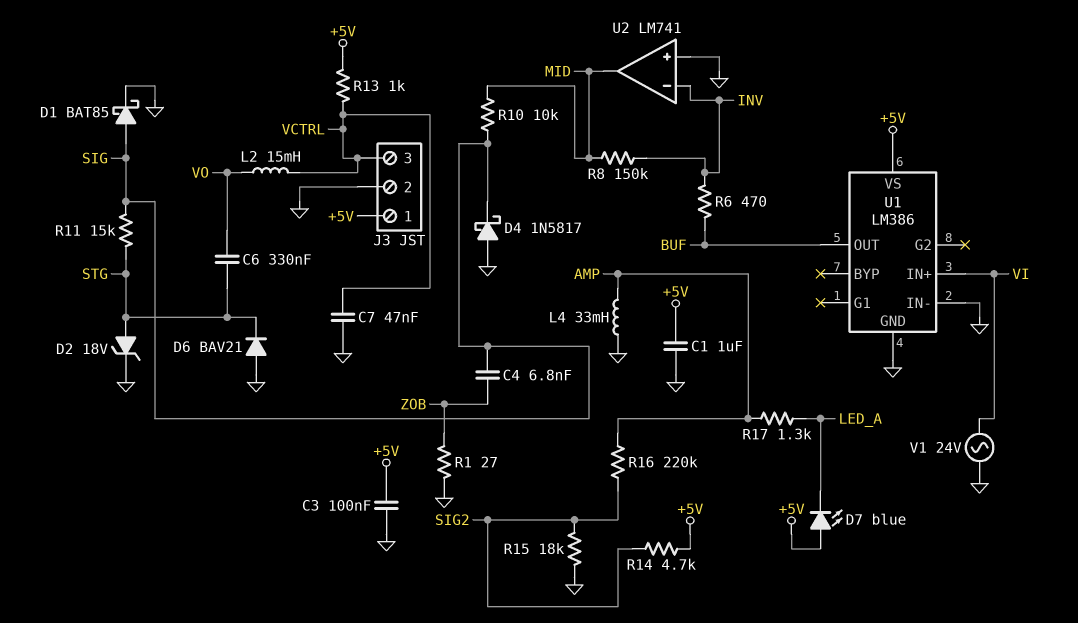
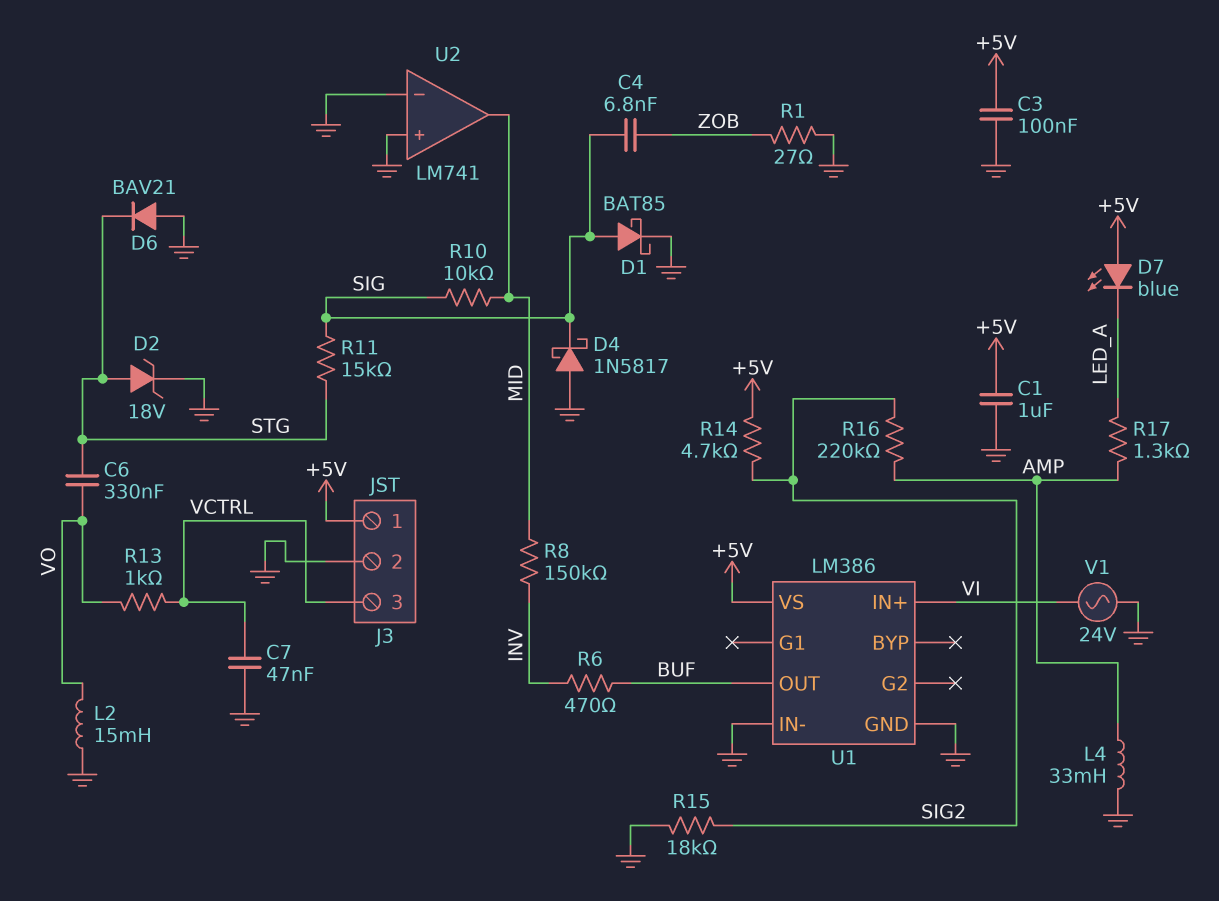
L2: 15mH (VCTRL, VO) -> 15mH (GND, VO)
R13: 1k (+5V, VCTRL) -> 1k (VCTRL, VO)
U2 pin in-: INV -> GND

